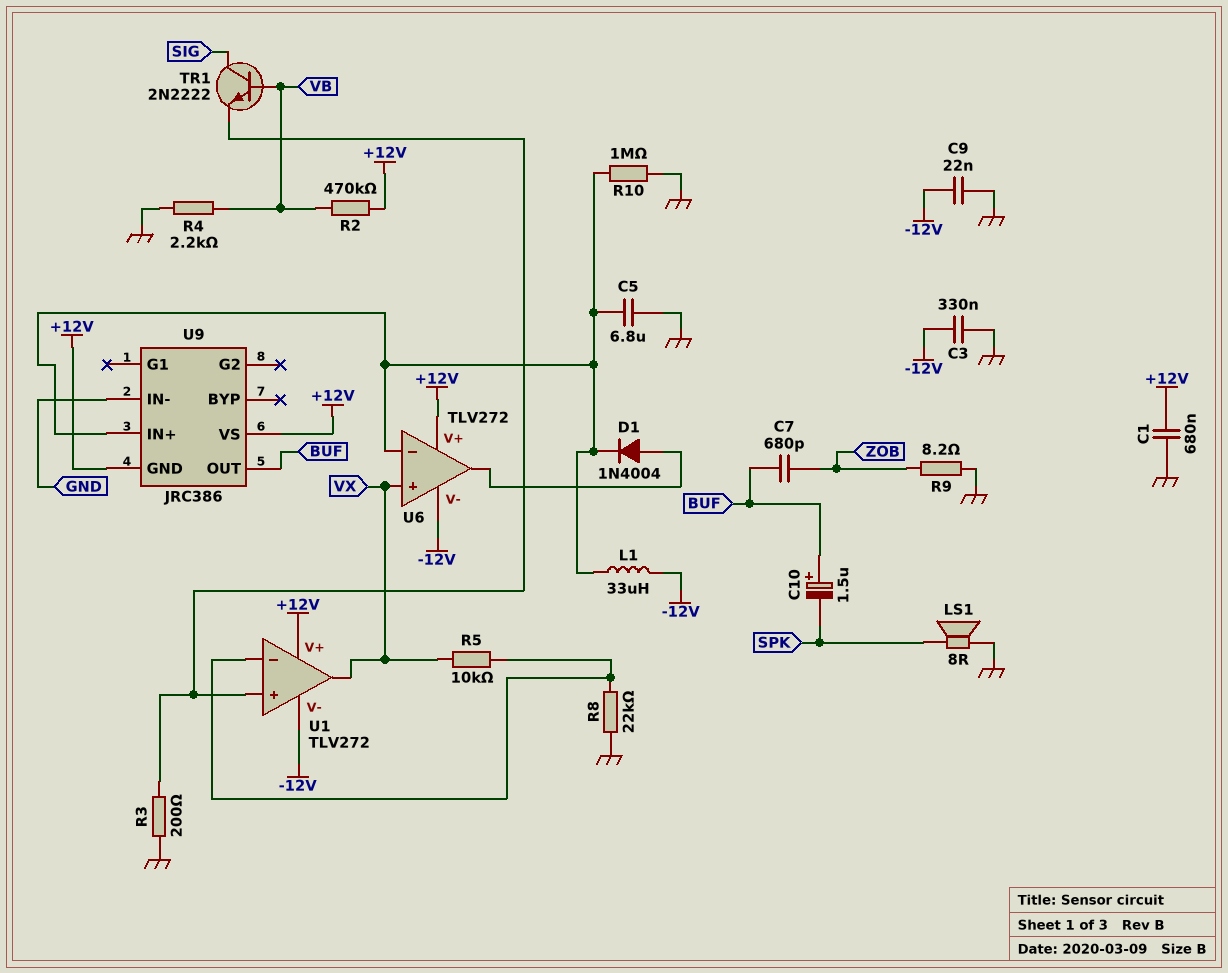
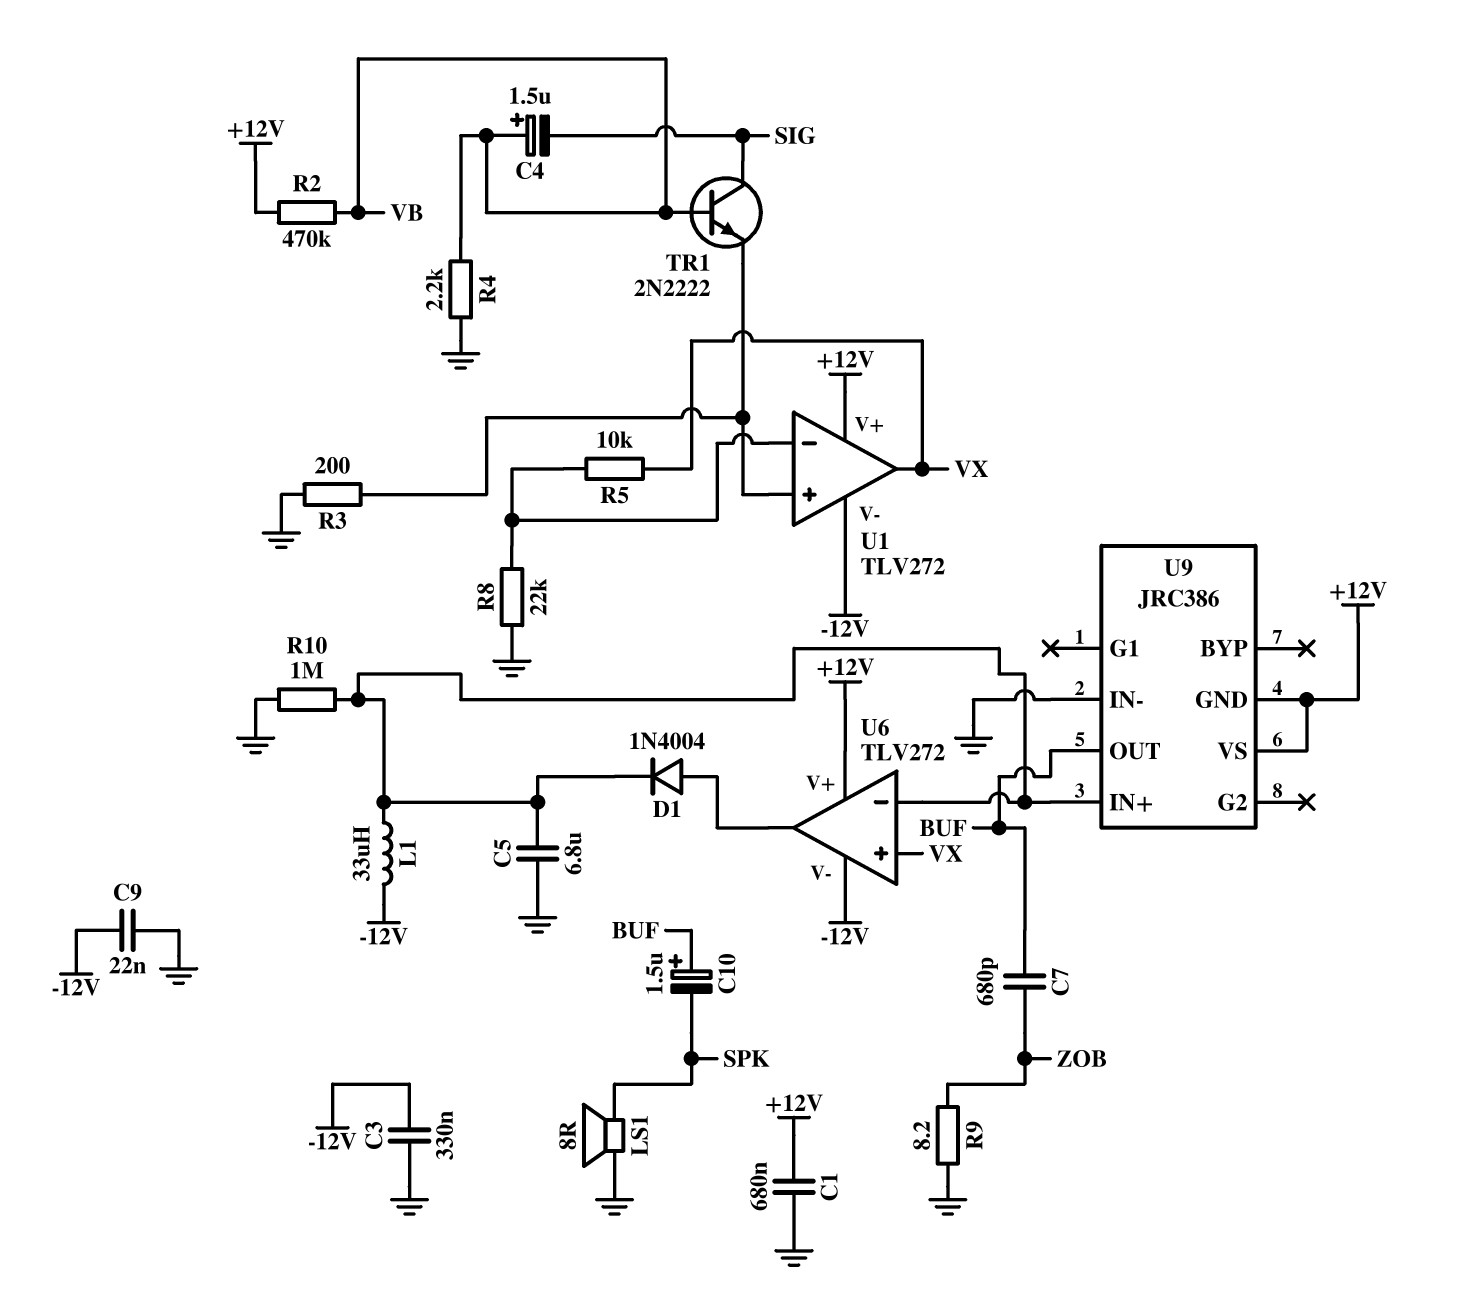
C4: none -> 1.5uF (plus VB, minus SIG)

